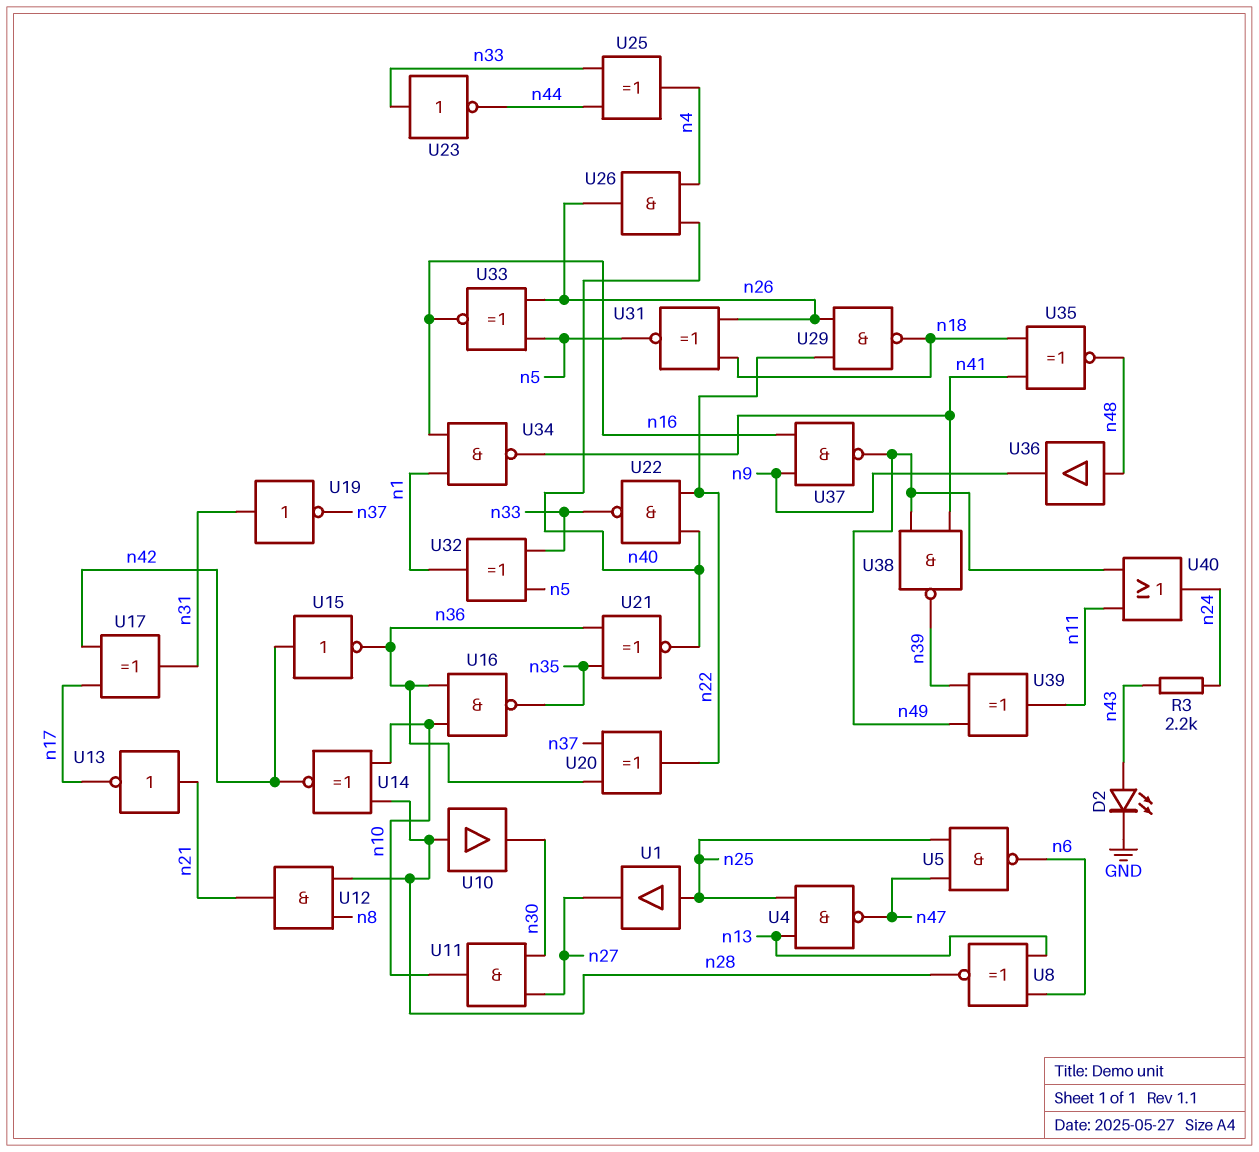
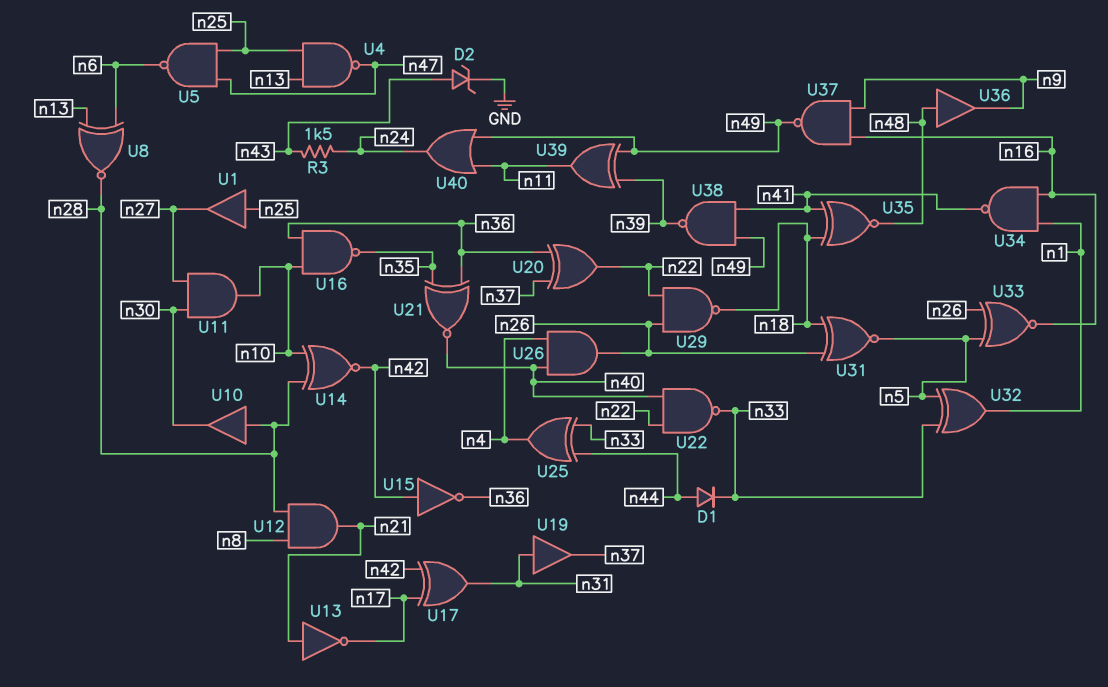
D1: none -> diode (A n44, K n33)
D2: LED (A n43, K GND) -> zener (A n43, K GND)
R3: 2.2k (n24, n43) -> 1.5k (n24, n43)
U19: NOT (in n31, out n37) -> buffer (in n31, out n37)
U23: NOT (in n33, out n44) -> none

